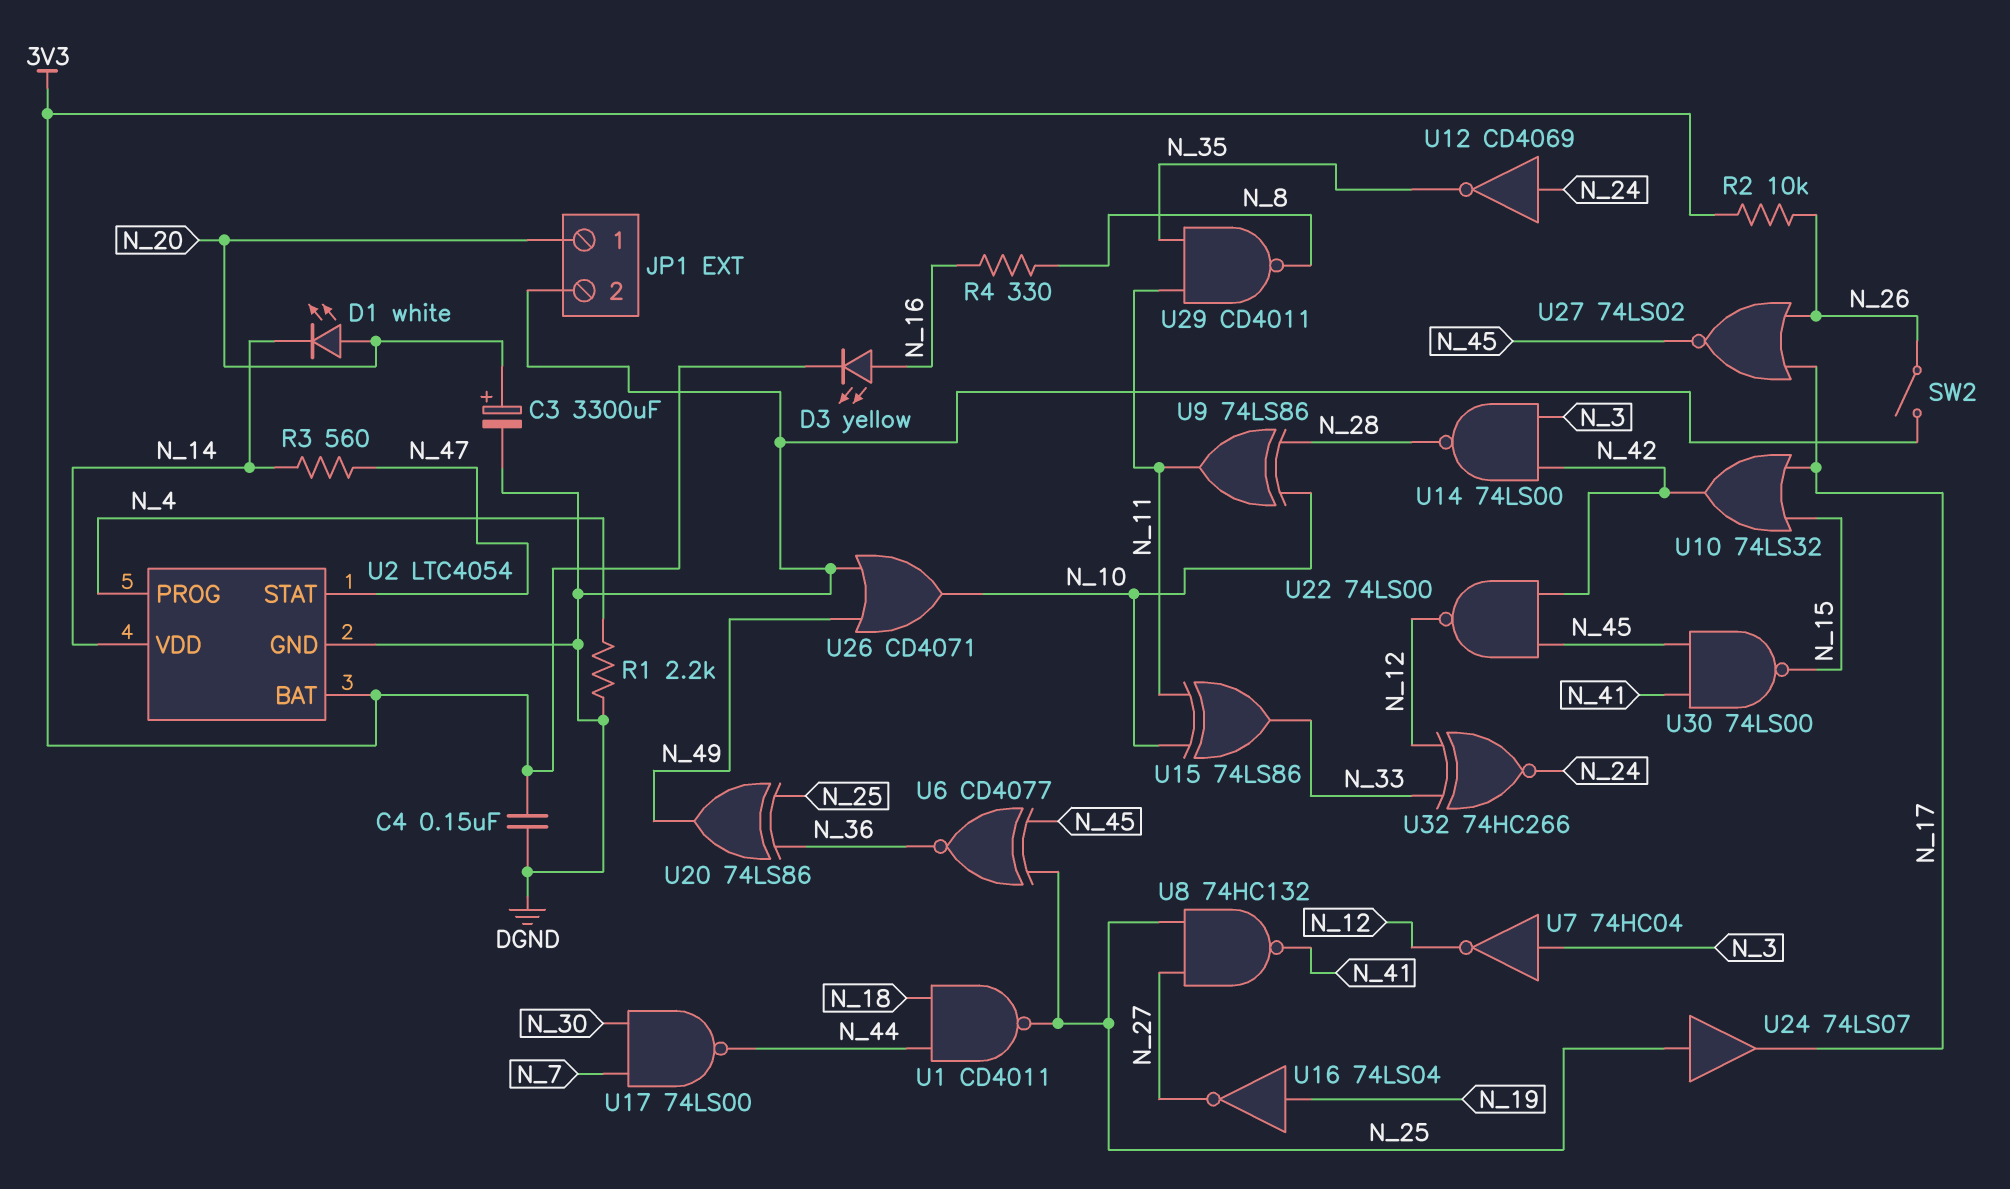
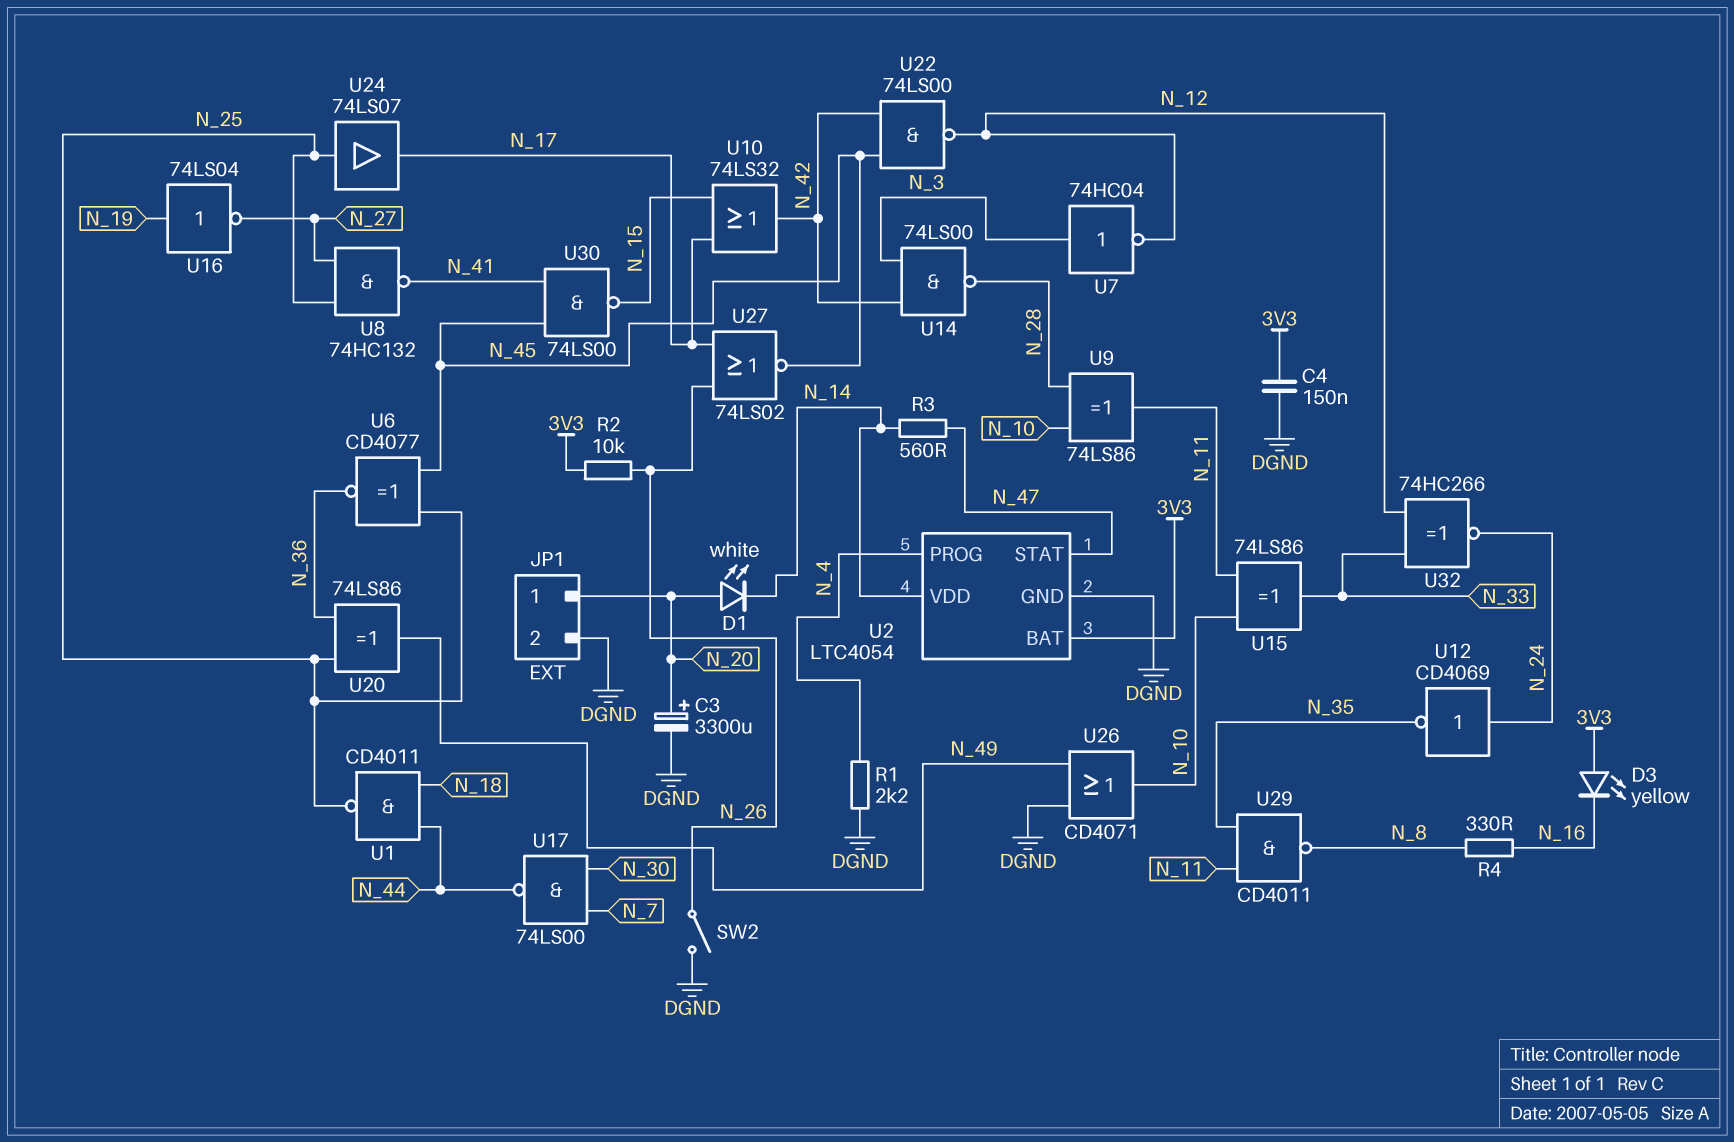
D3: LED yellow (A N_16, K 3V3) -> LED yellow (A 3V3, K N_16)

